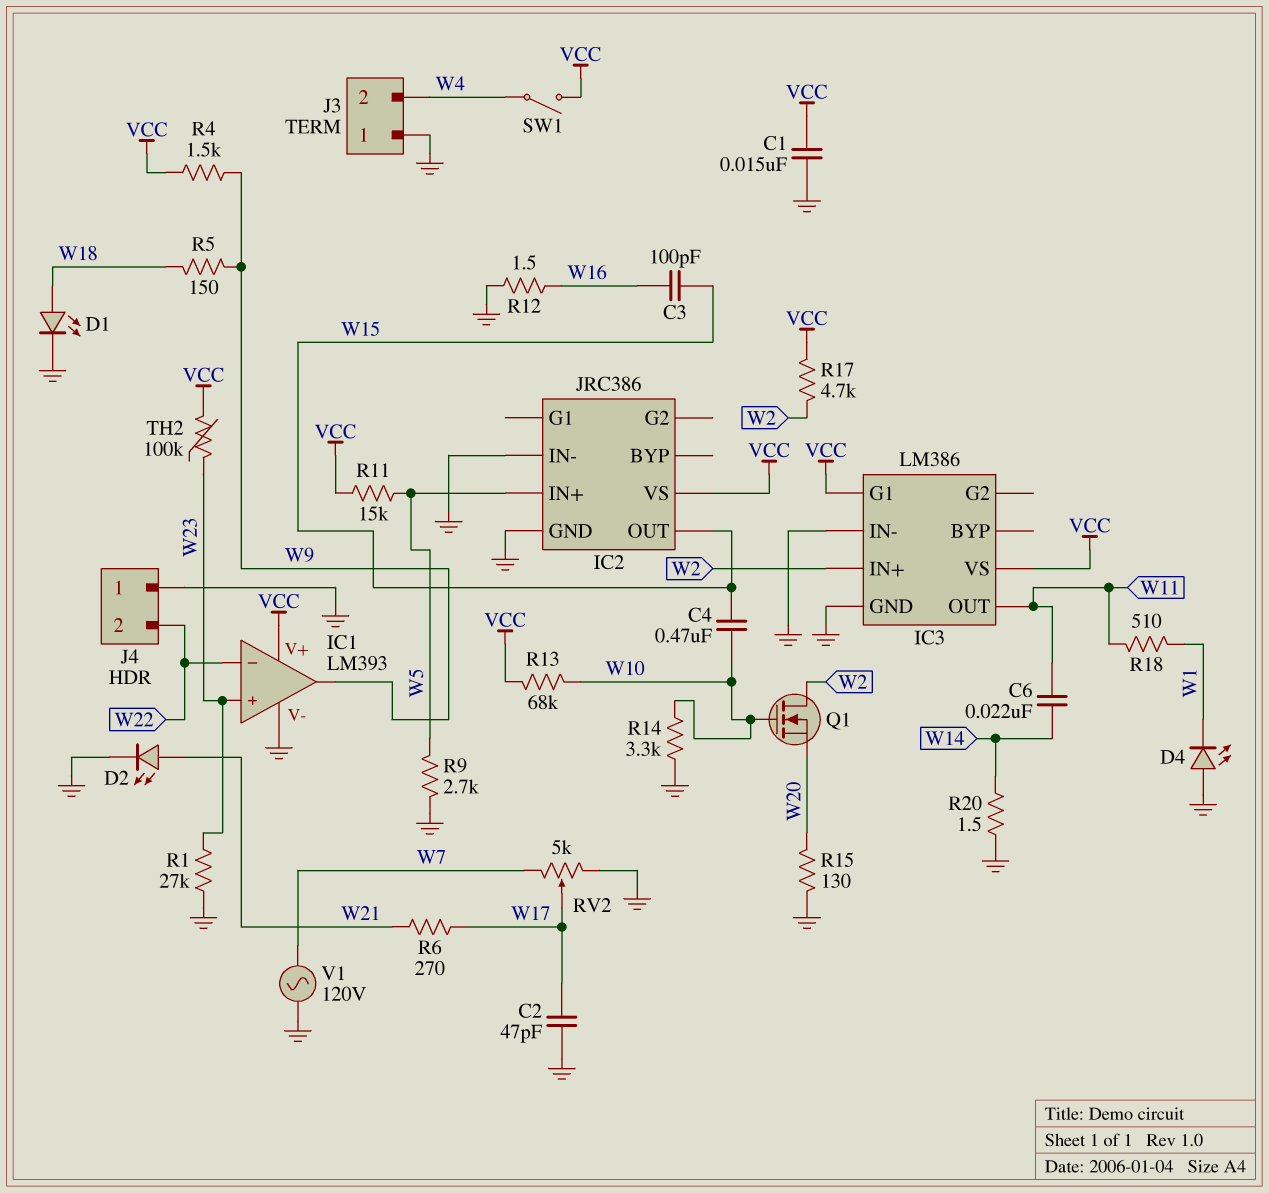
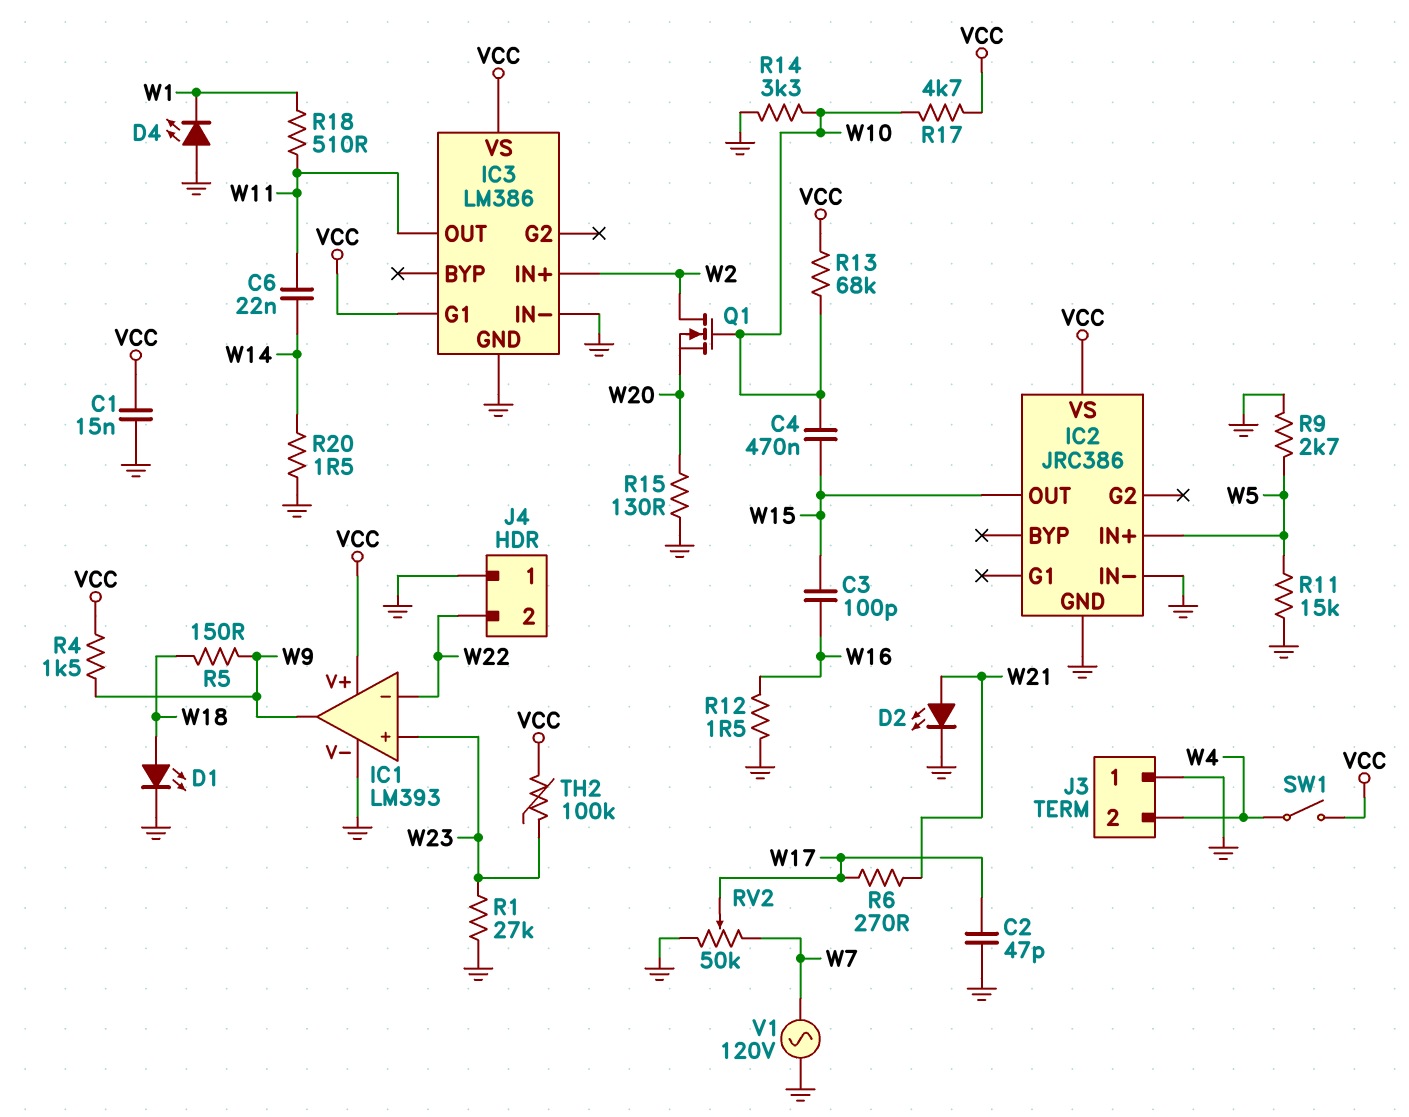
R11: 15k (VCC, W5) -> 15k (GND, W5)
R17: 4.7k (VCC, W2) -> 4.7k (VCC, W10)
RV2: 5k (GND, W7, wiper W17) -> 50k (GND, W7, wiper W17)

